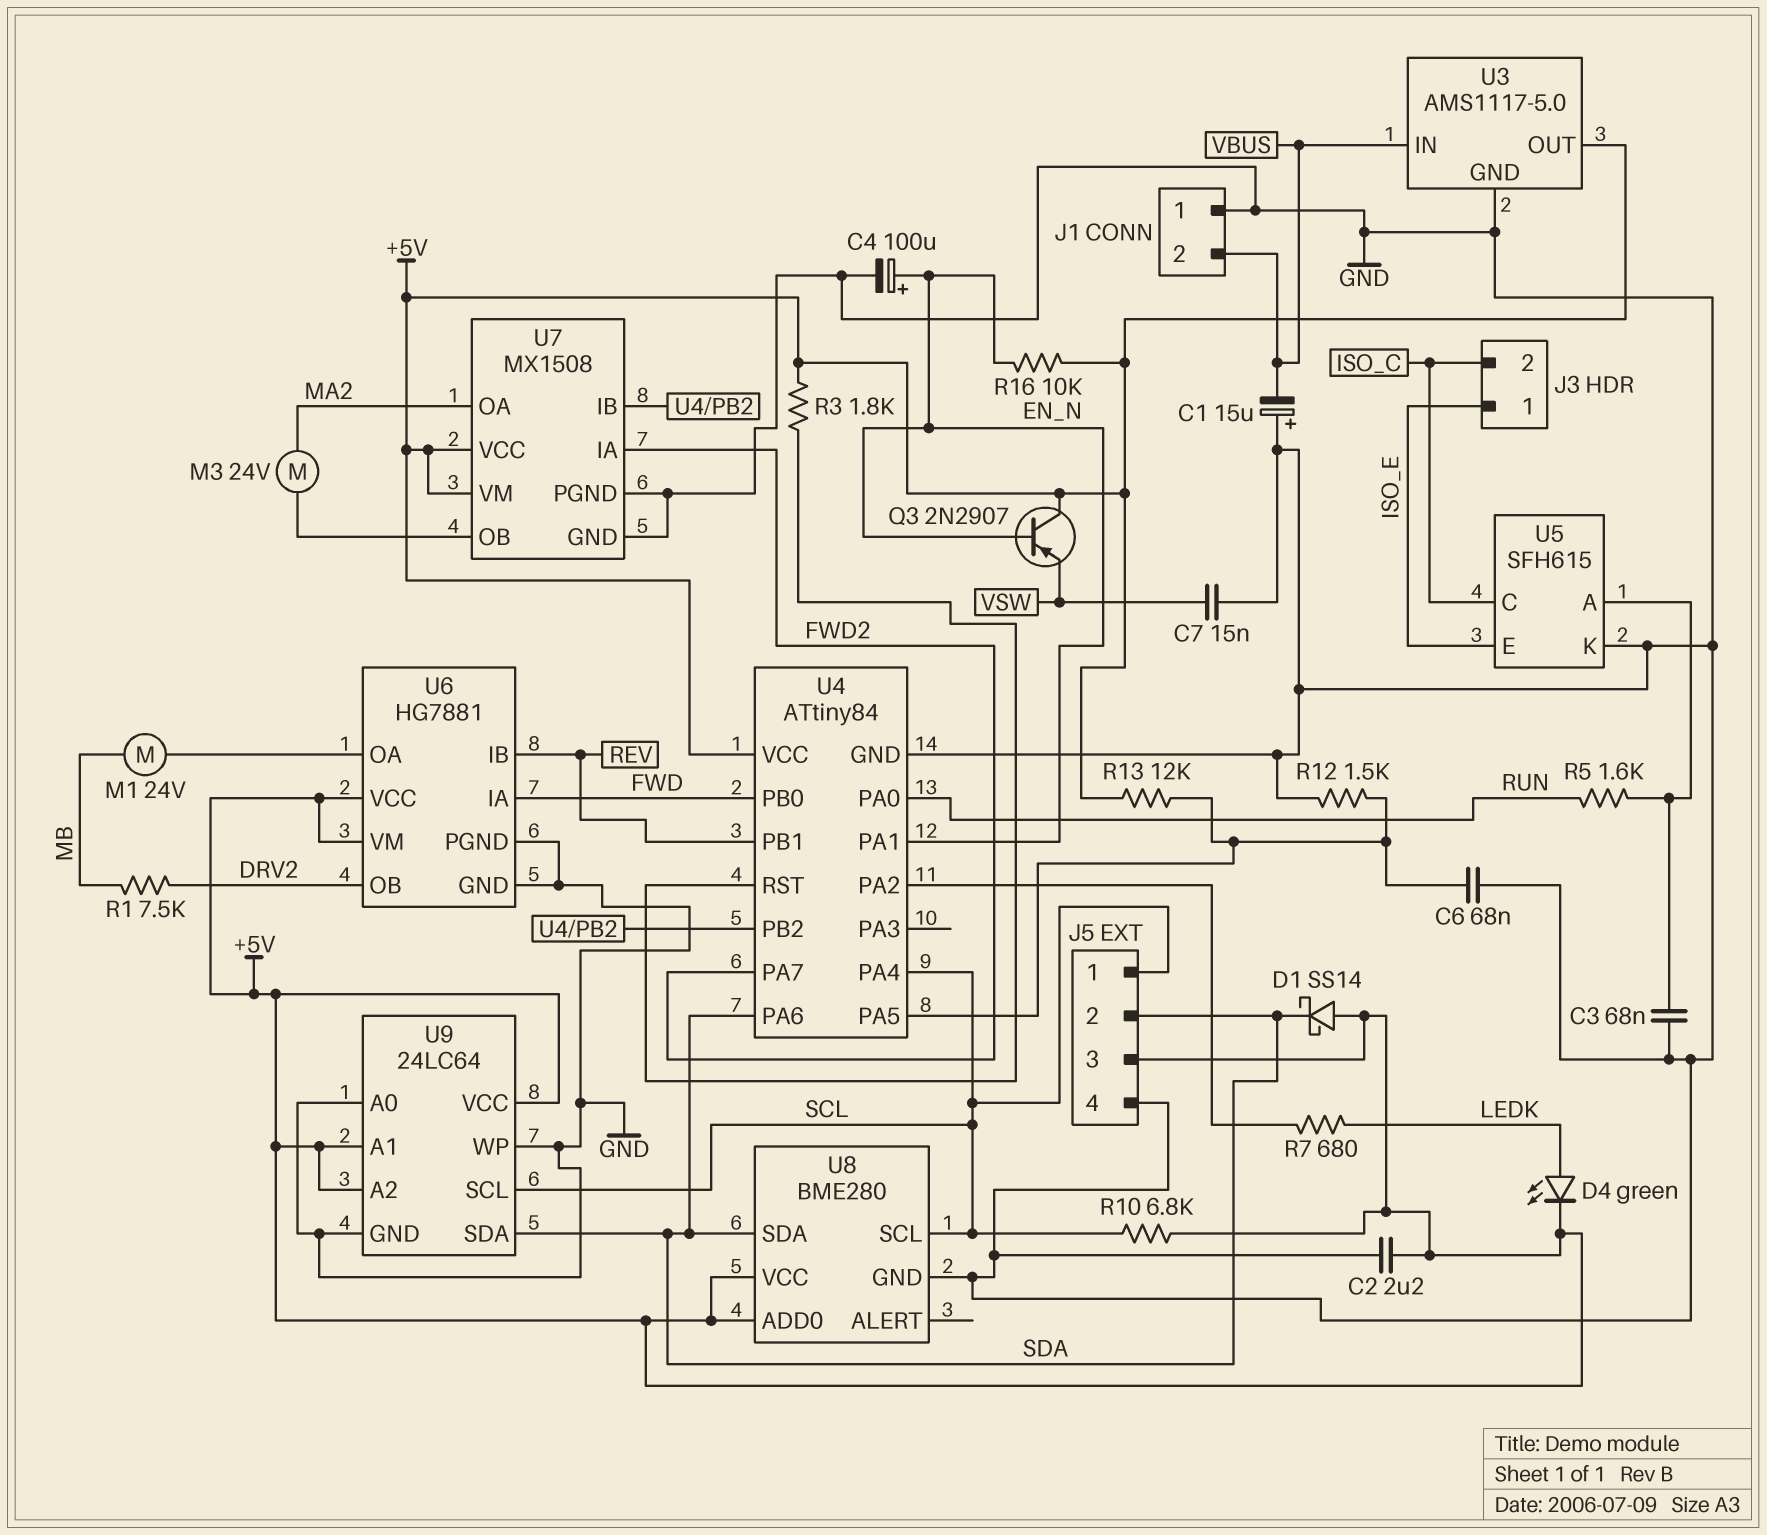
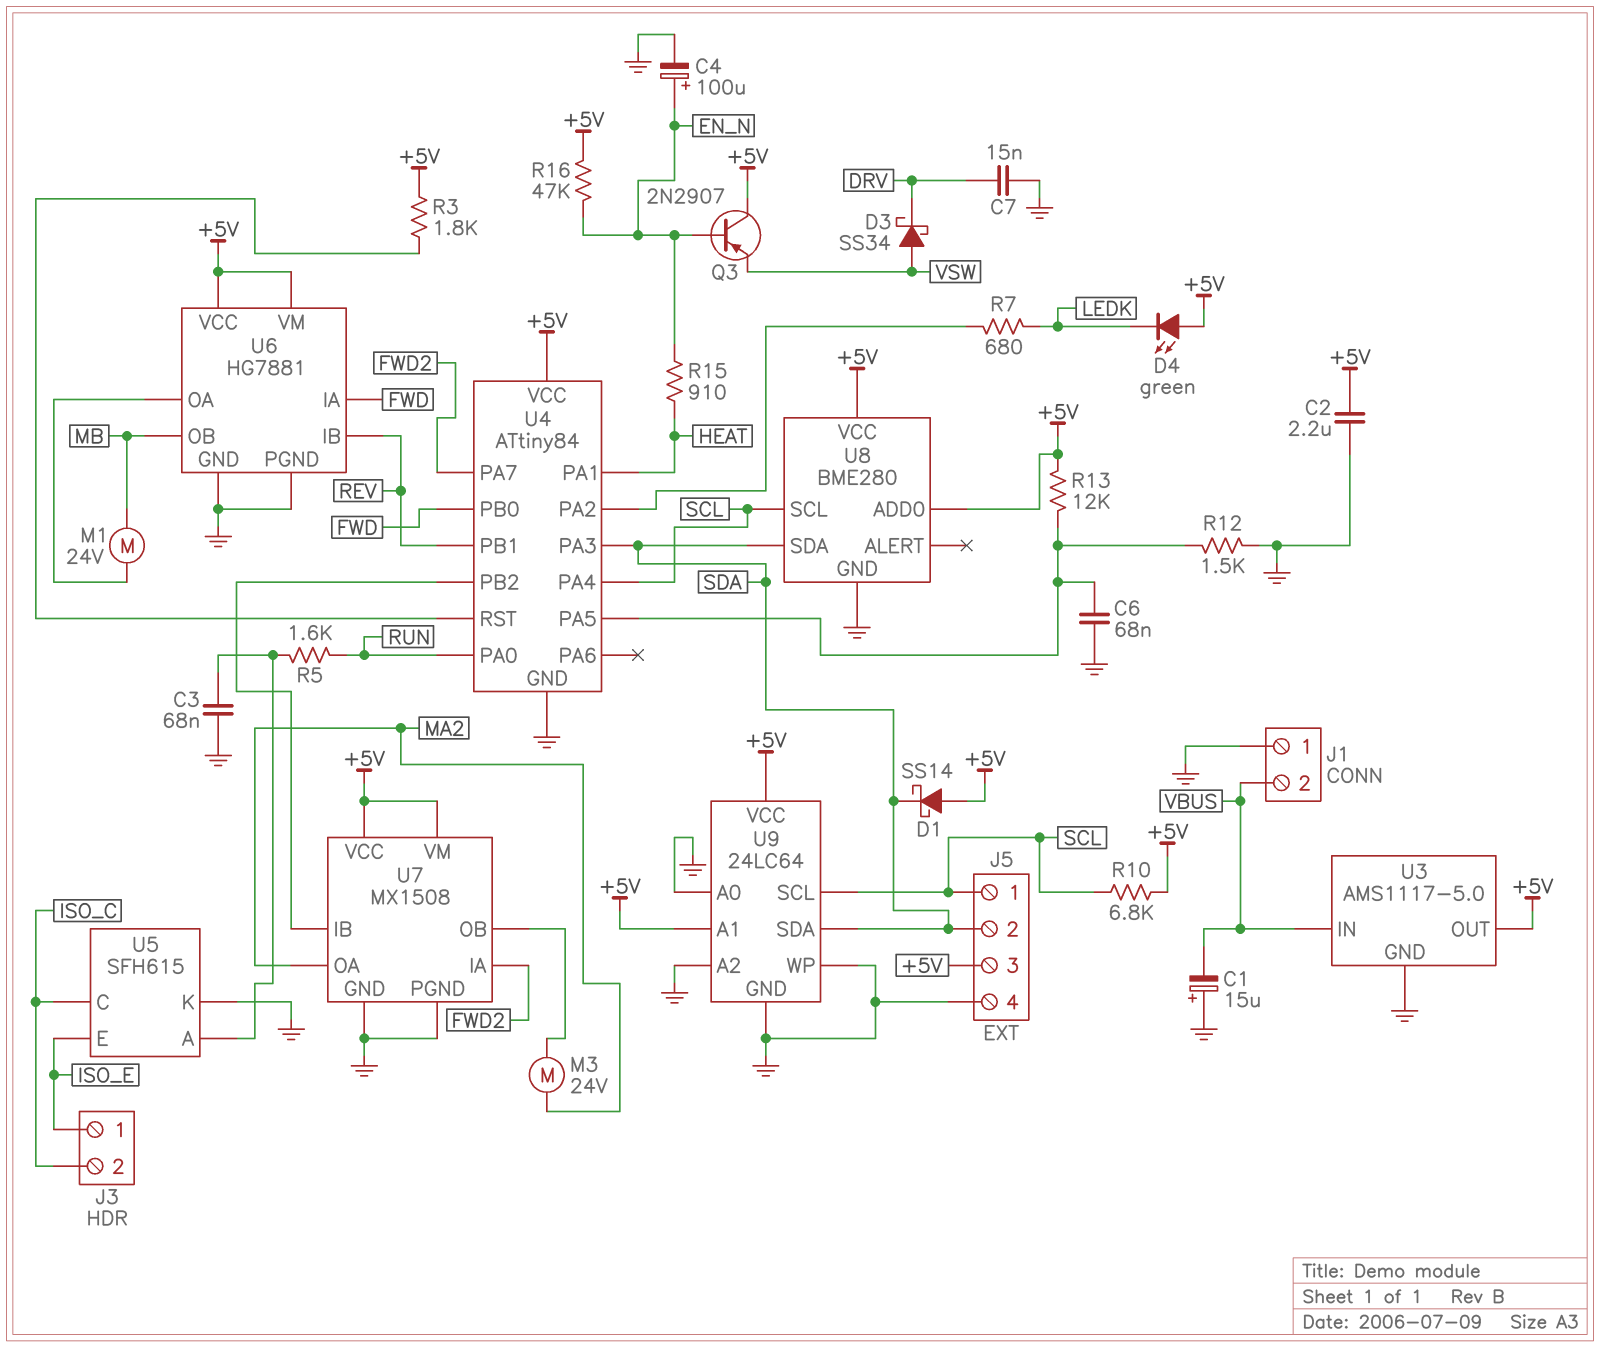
C7: 15nF (GND, VSW) -> 15nF (DRV, GND)
D3: none -> schottky SS34 (A VSW, K DRV)
D4: LED green (A LEDK, K +5V) -> LED green (A +5V, K LEDK)
R1: 7.5k (DRV2, MB) -> none
R15: none -> 910 (EN_N, HEAT)
R16: 10k (+5V, EN_N) -> 47k (+5V, EN_N)
U4 pin PA1: EN_N -> HEAT
U4 pin PA3: none -> SDA
U4 pin PA6: SDA -> none
U6 pin OB: DRV2 -> MB
U9 pin A2: +5V -> GND

